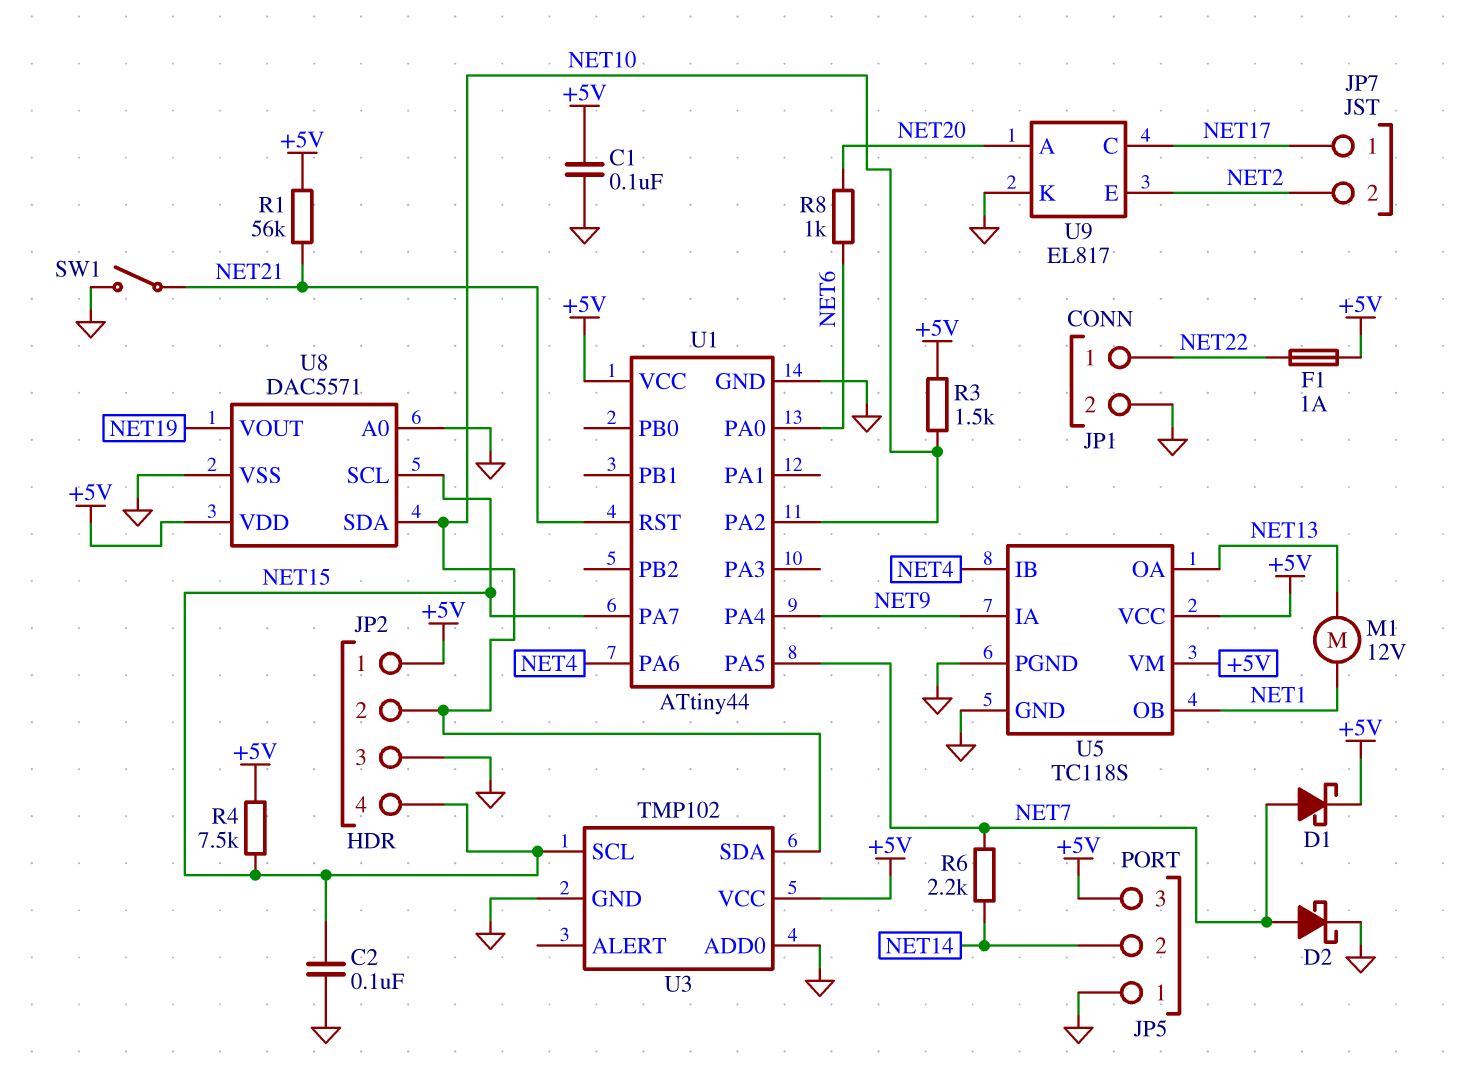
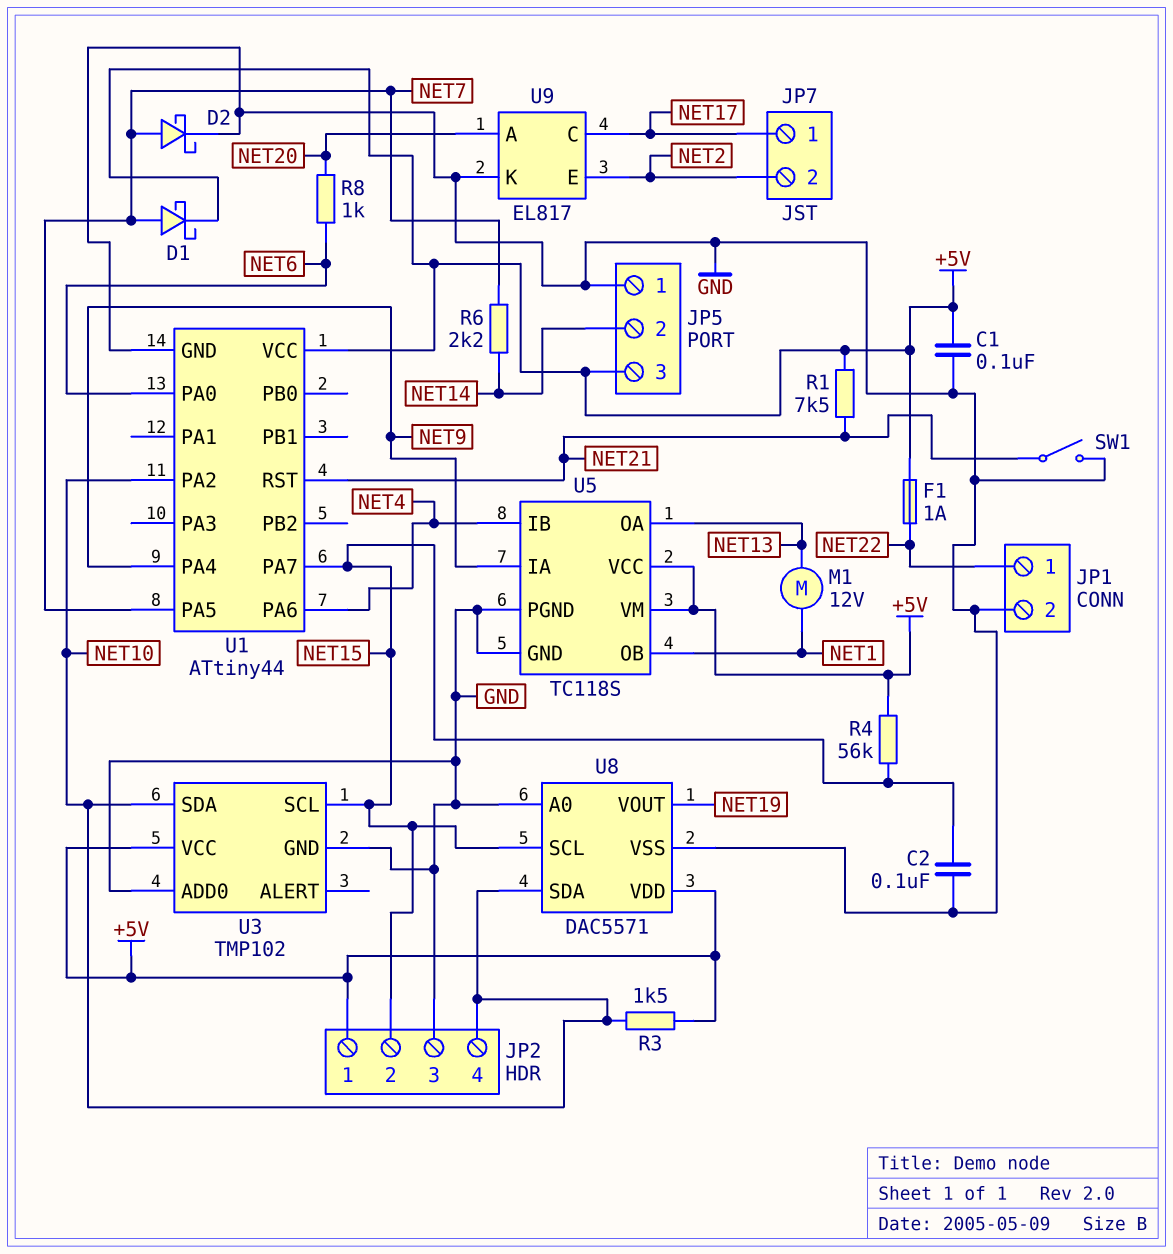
JP2 pin 2: NET10 -> NET15
JP2 pin 4: NET15 -> NET10
R1: 56k (+5V, NET21) -> 7.5k (+5V, NET21)
R4: 7.5k (+5V, NET15) -> 56k (+5V, NET15)

